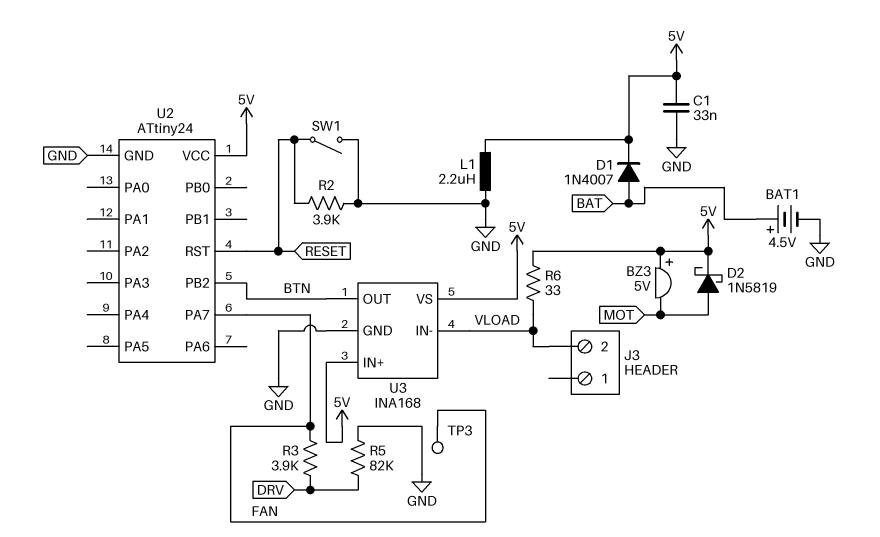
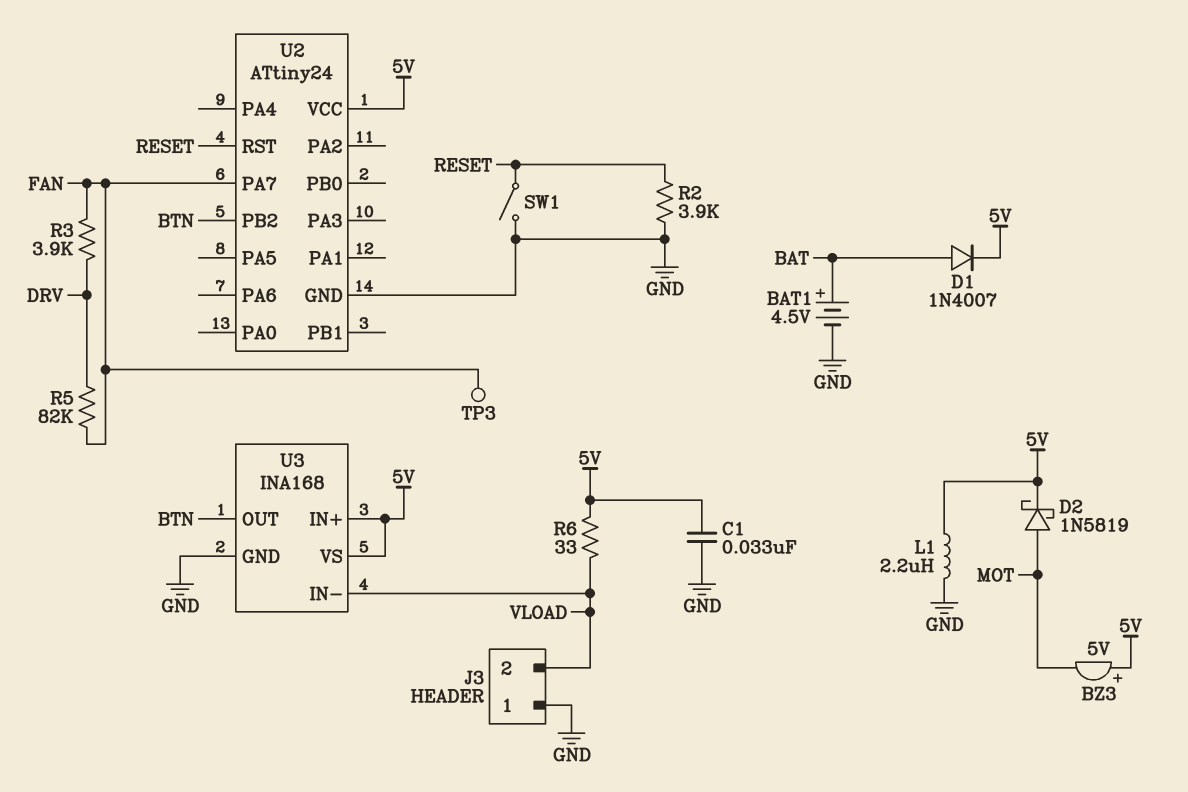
J3 pin 1: none -> GND
R5: 82k (DRV, GND) -> 82k (DRV, FAN)

